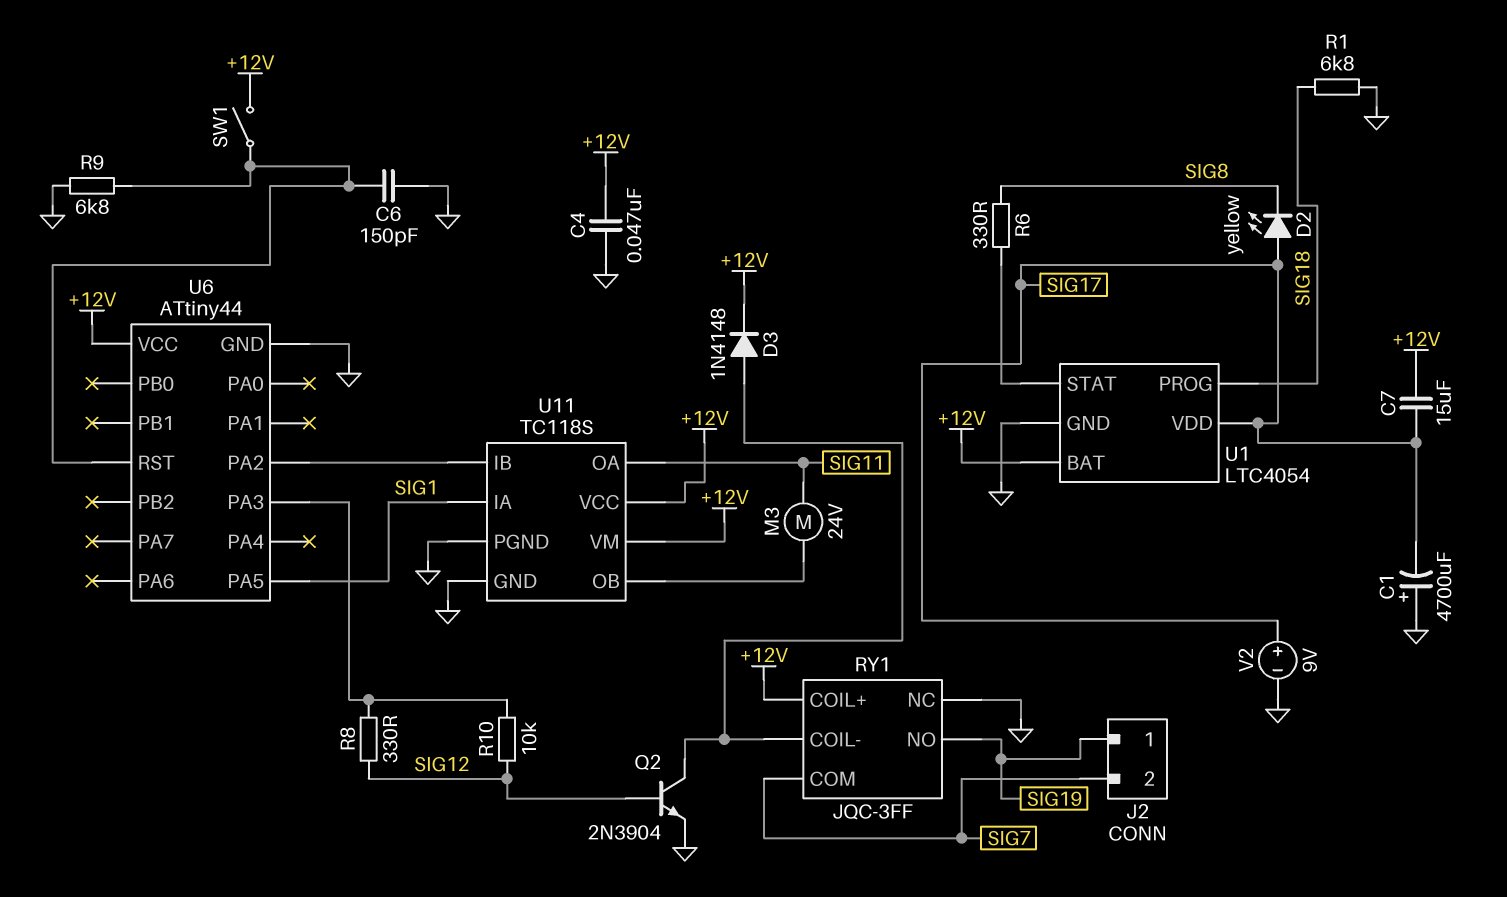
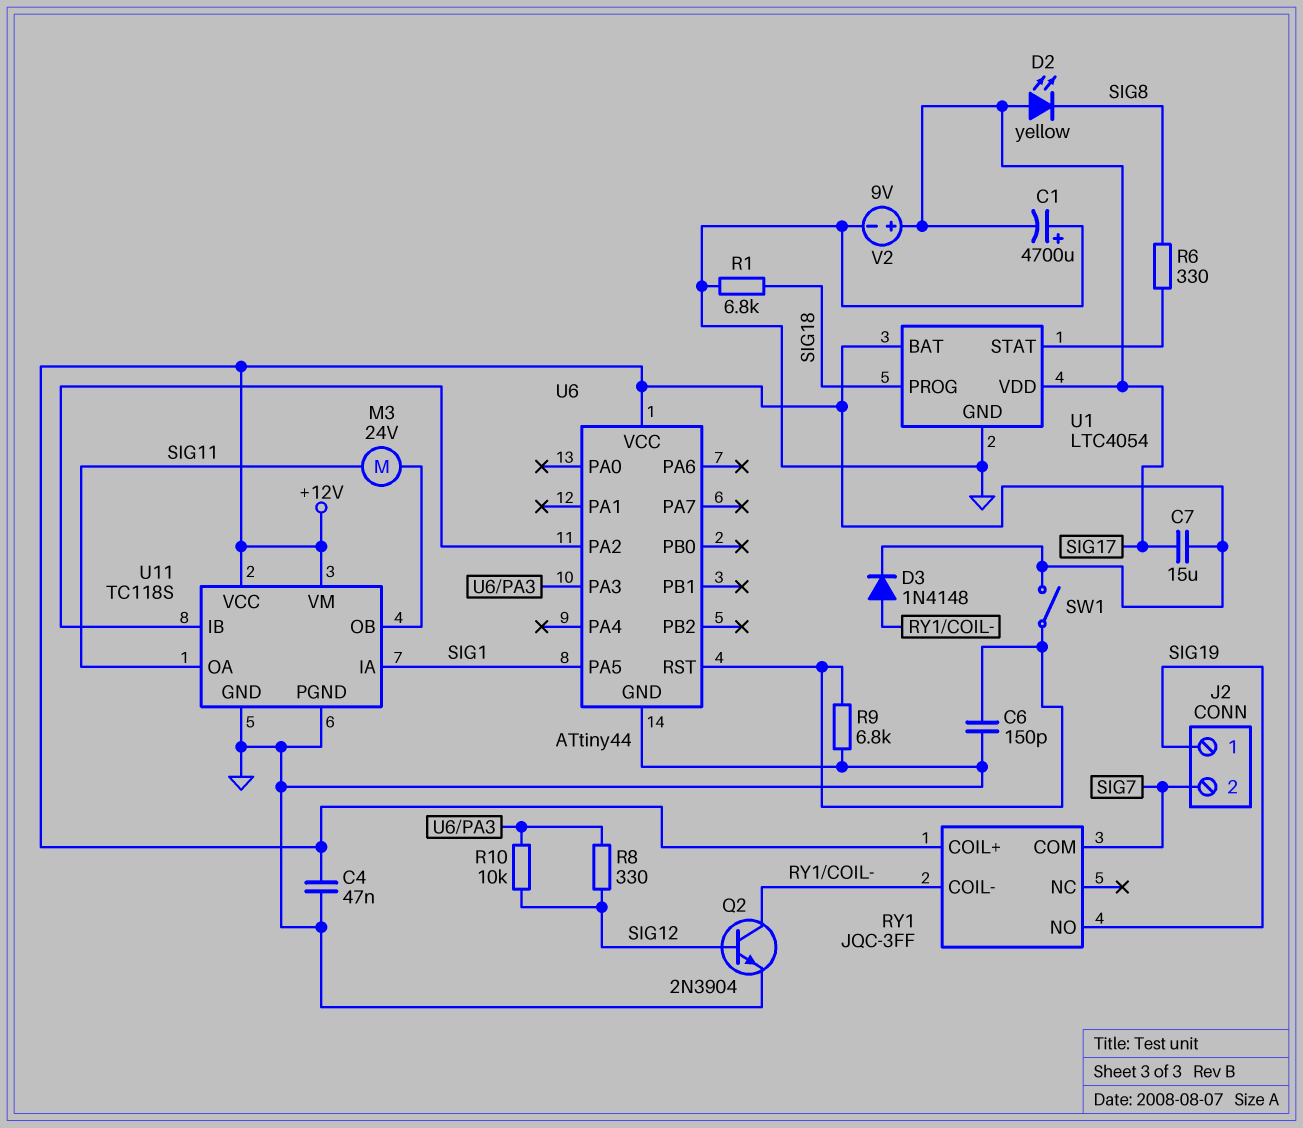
RY1 pin NC: GND -> none

